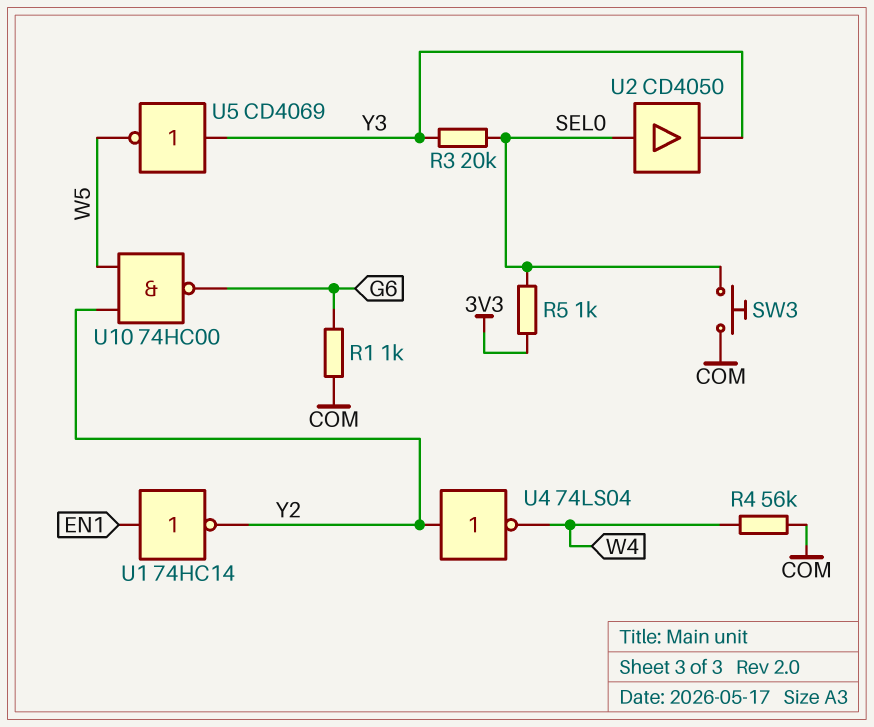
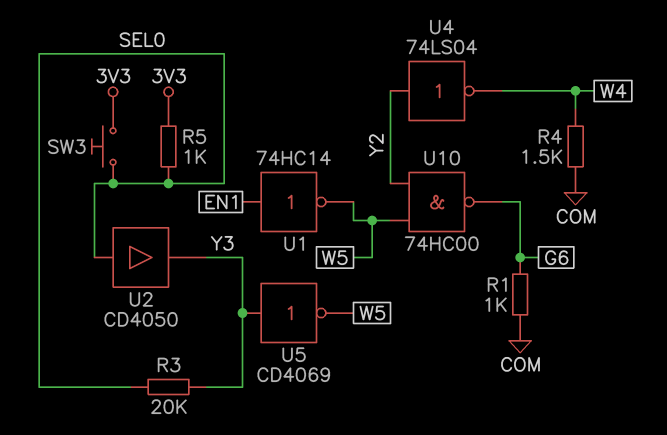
R4: 56k (COM, W4) -> 1.5k (COM, W4)
SW3: button (COM, SEL0) -> button (3V3, SEL0)
U1: NOT 74HC14 (in EN1, out Y2) -> NOT 74HC14 (in EN1, out W5)

